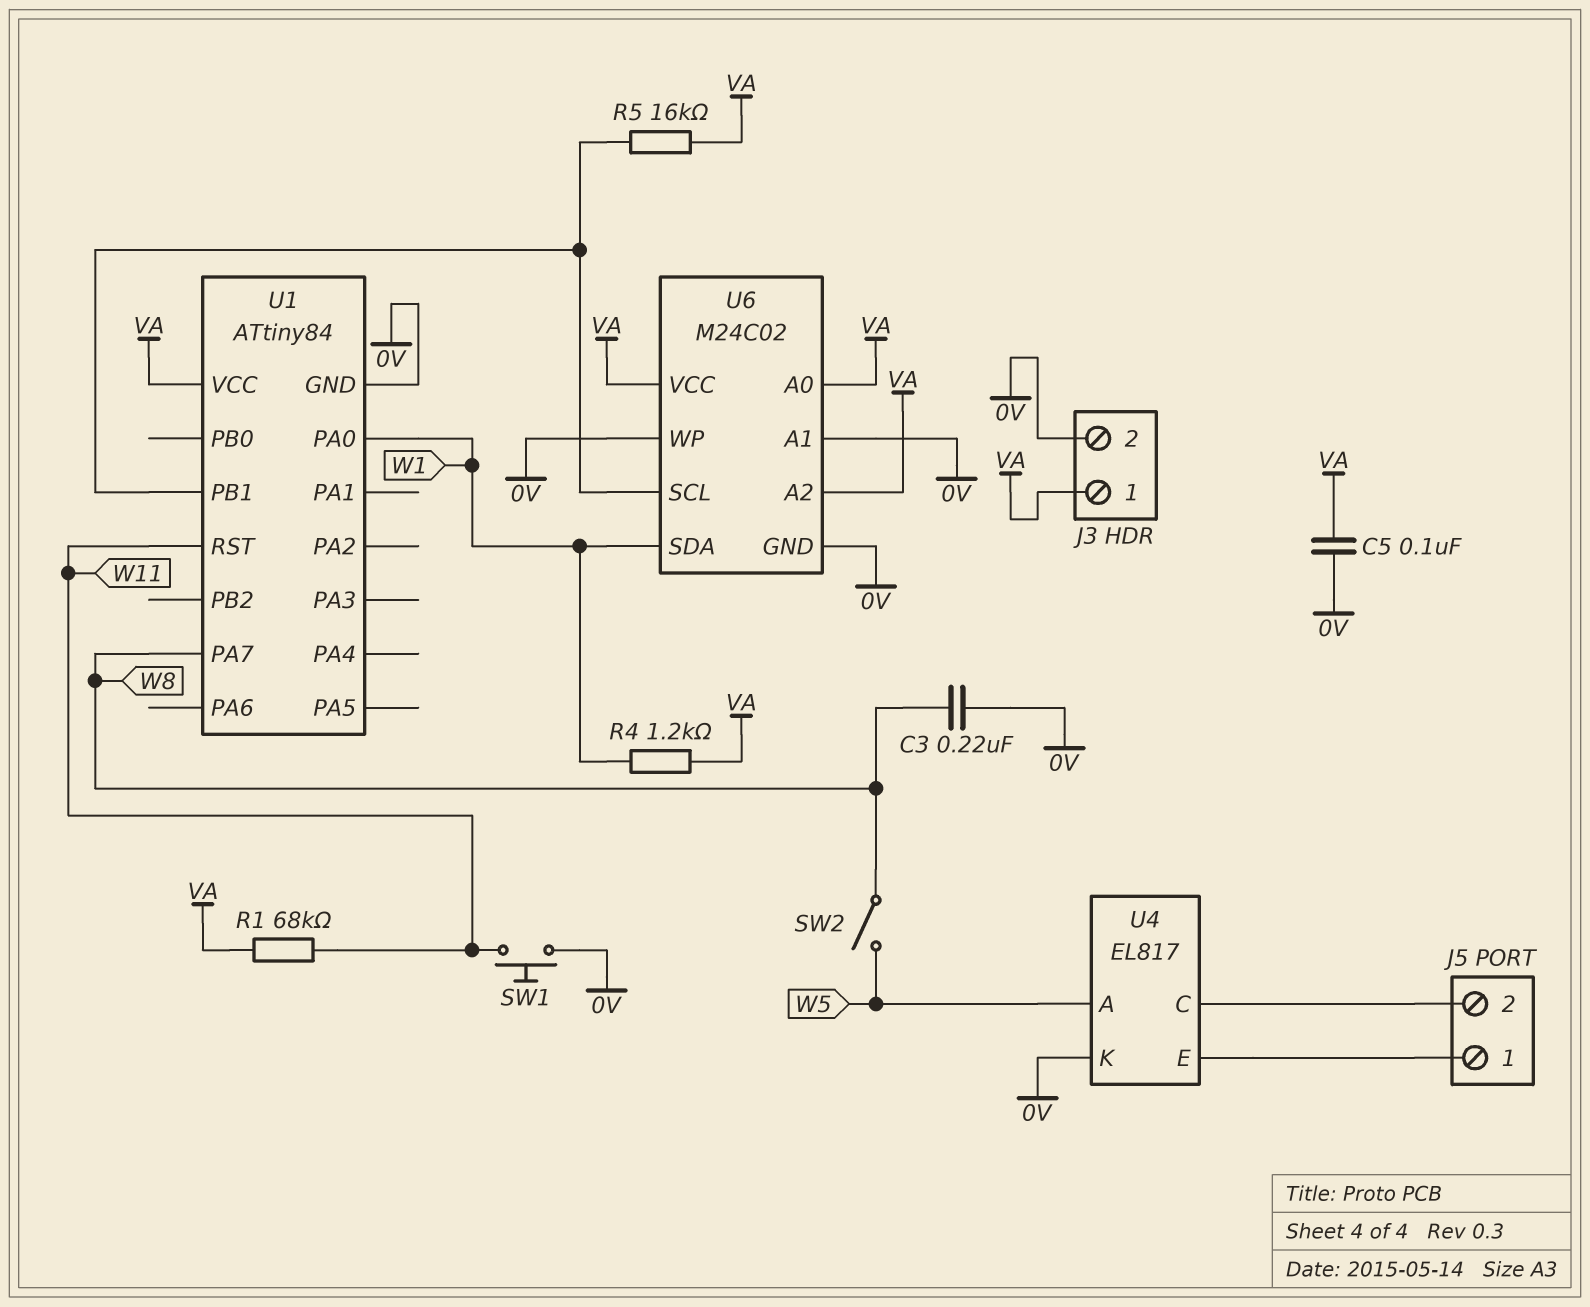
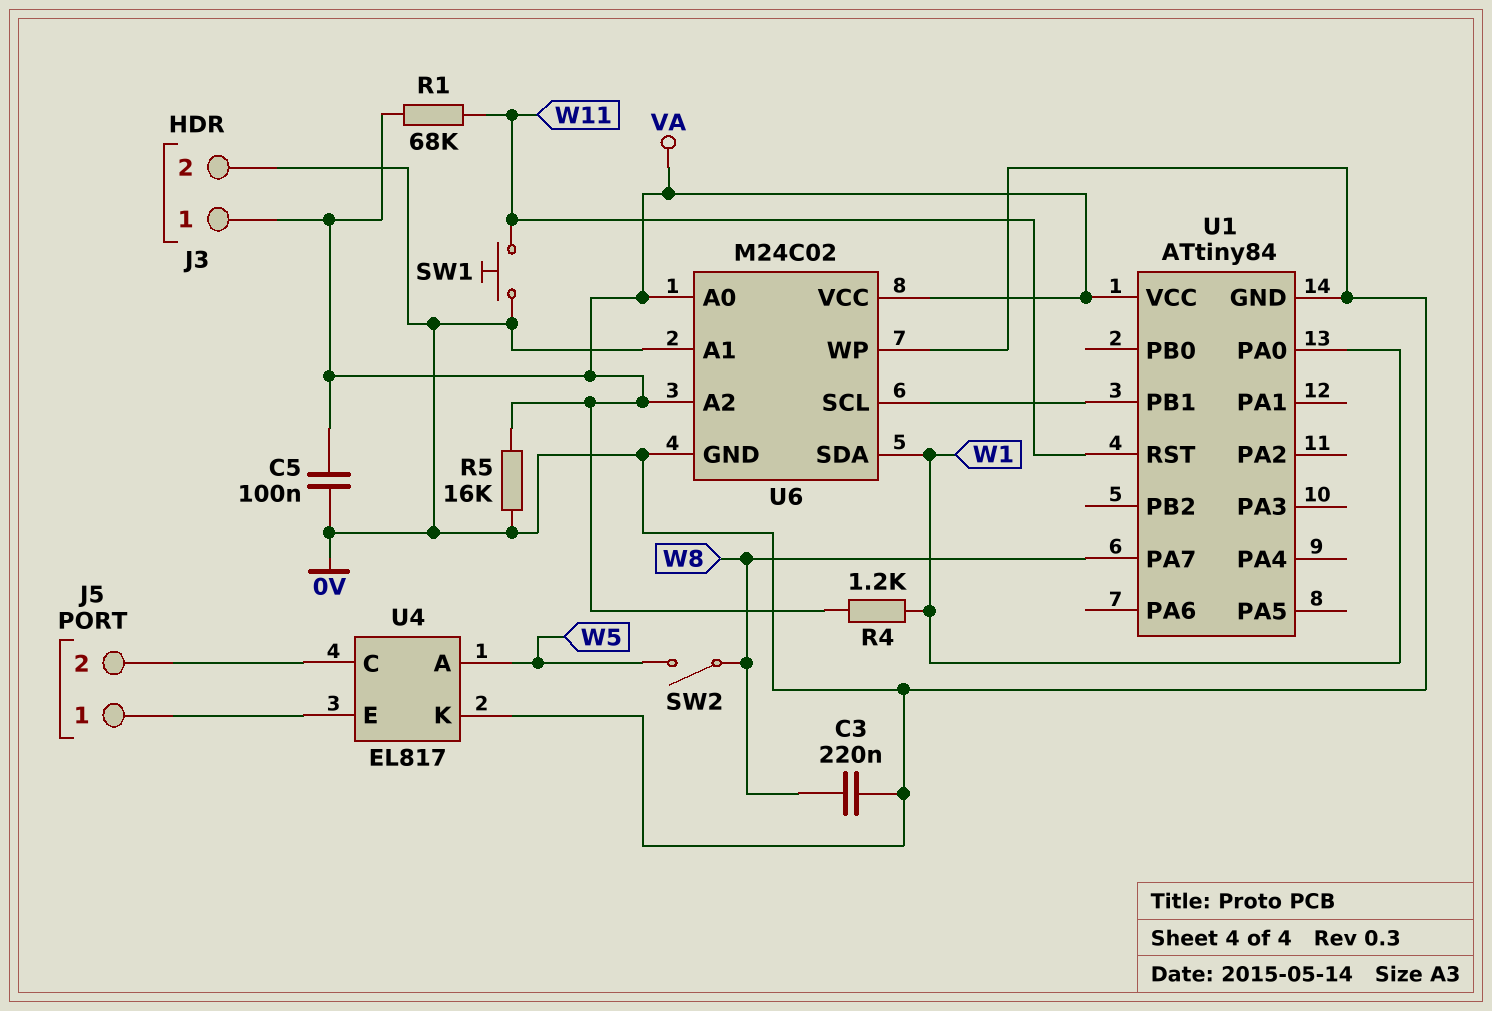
R5: 16k (U1/PB1, VA) -> 16k (0V, VA)

